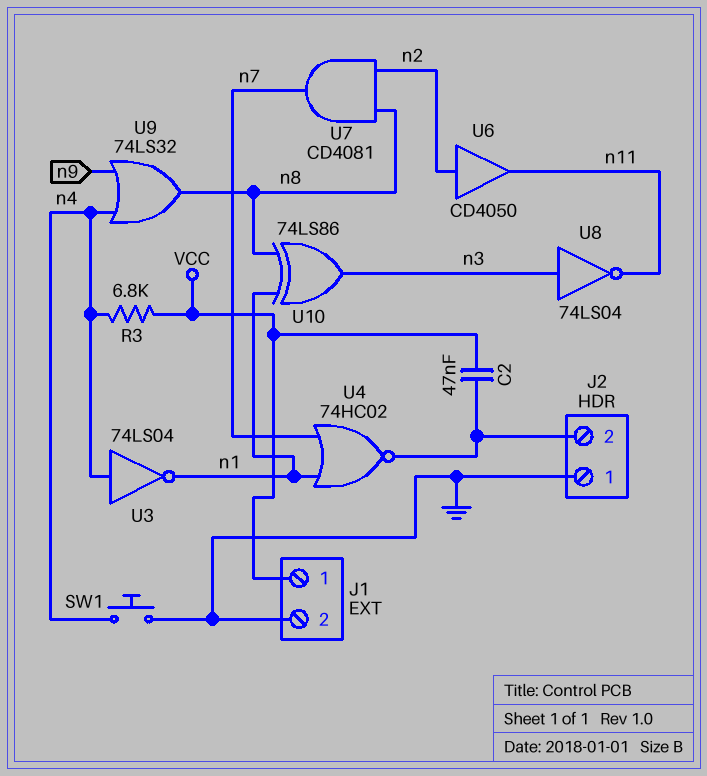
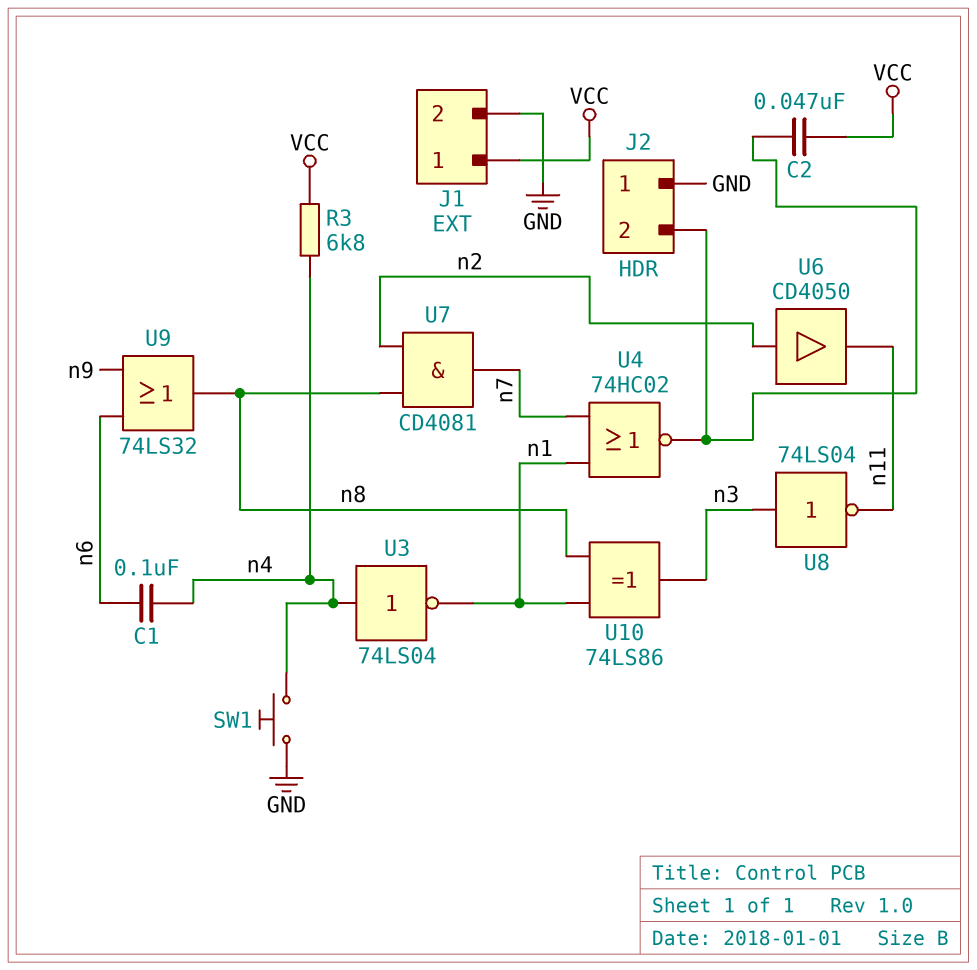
C1: none -> 100nF (n4, n6)
U9: OR 74LS32 (in n4, in n9, out n8) -> OR 74LS32 (in n6, in n9, out n8)

